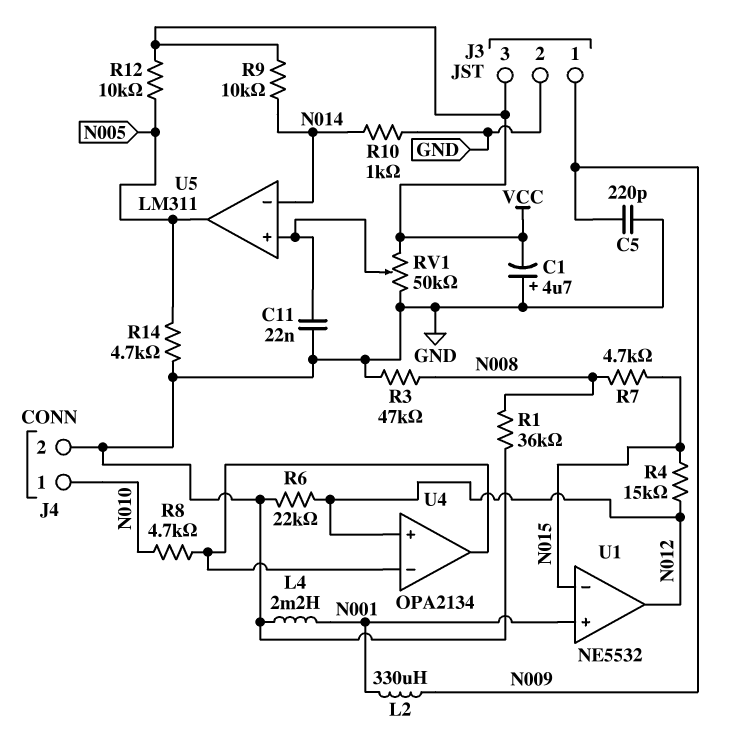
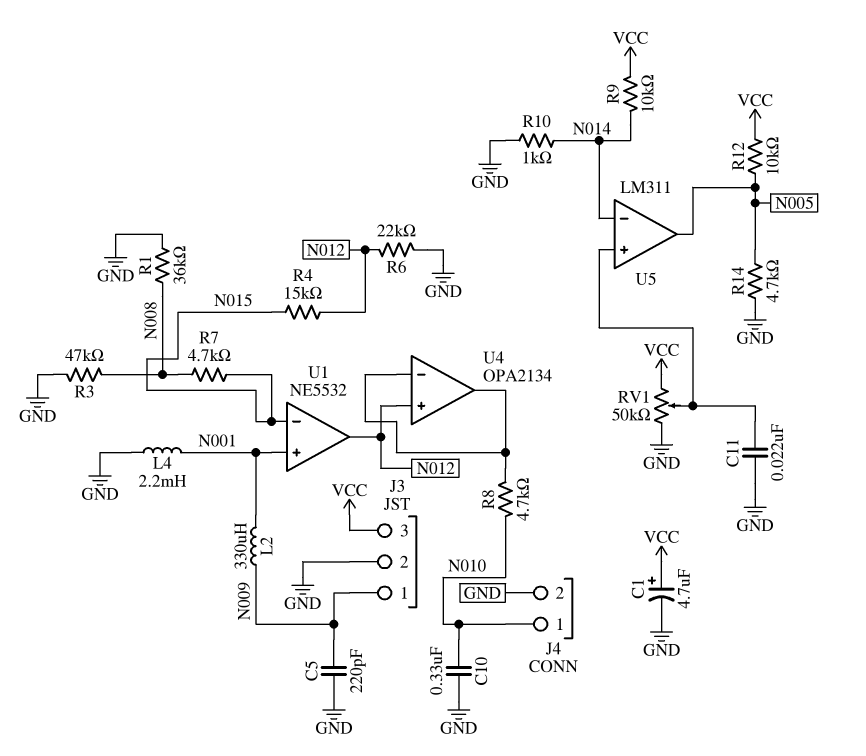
C1: 4.7uF (plus GND, minus VCC) -> 4.7uF (plus VCC, minus GND)
C10: none -> 330nF (GND, N010)

